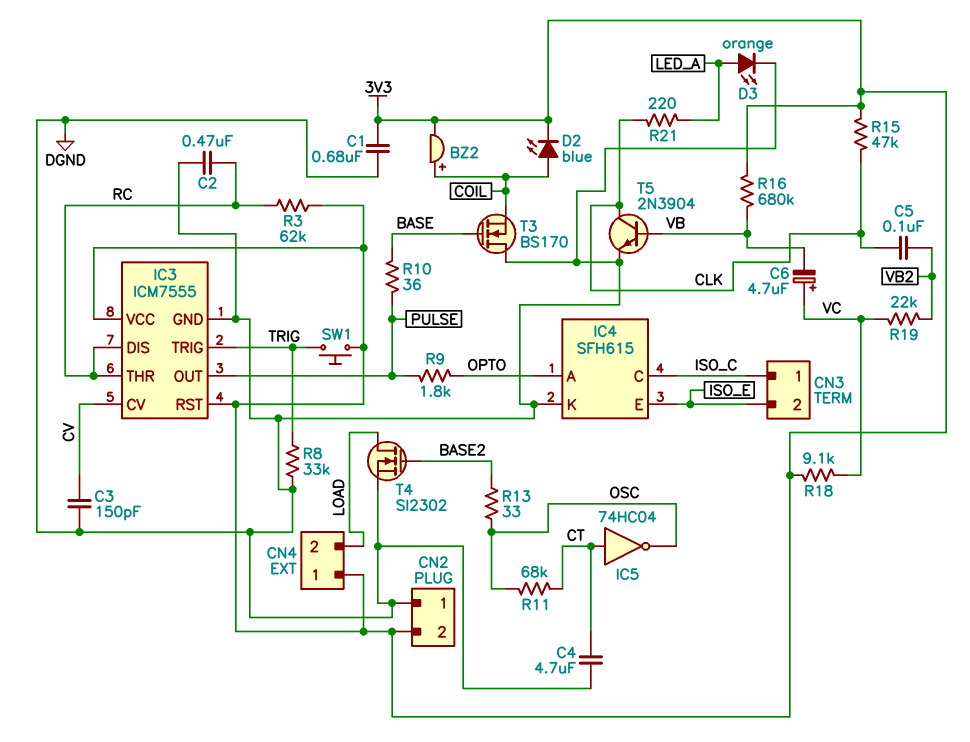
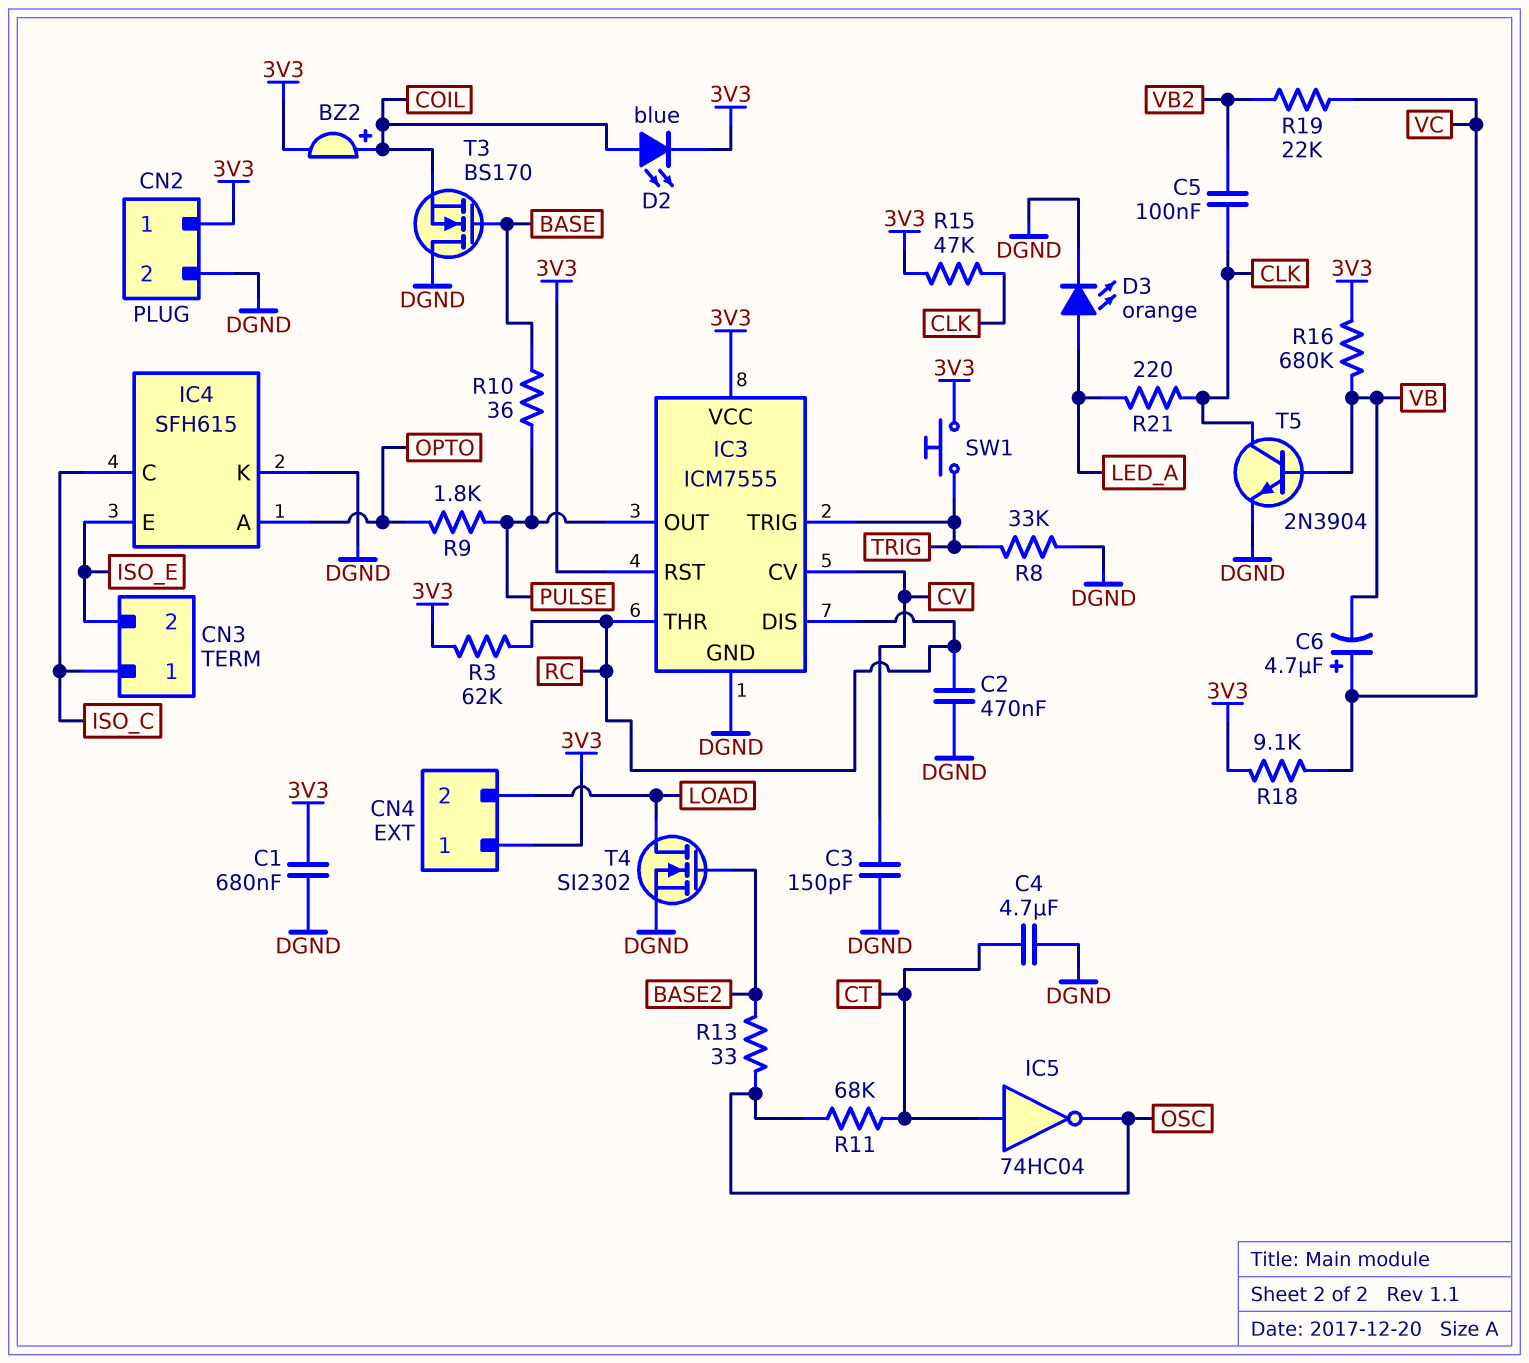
CN2 pin 1: DGND -> 3V3
CN2 pin 2: 3V3 -> DGND

